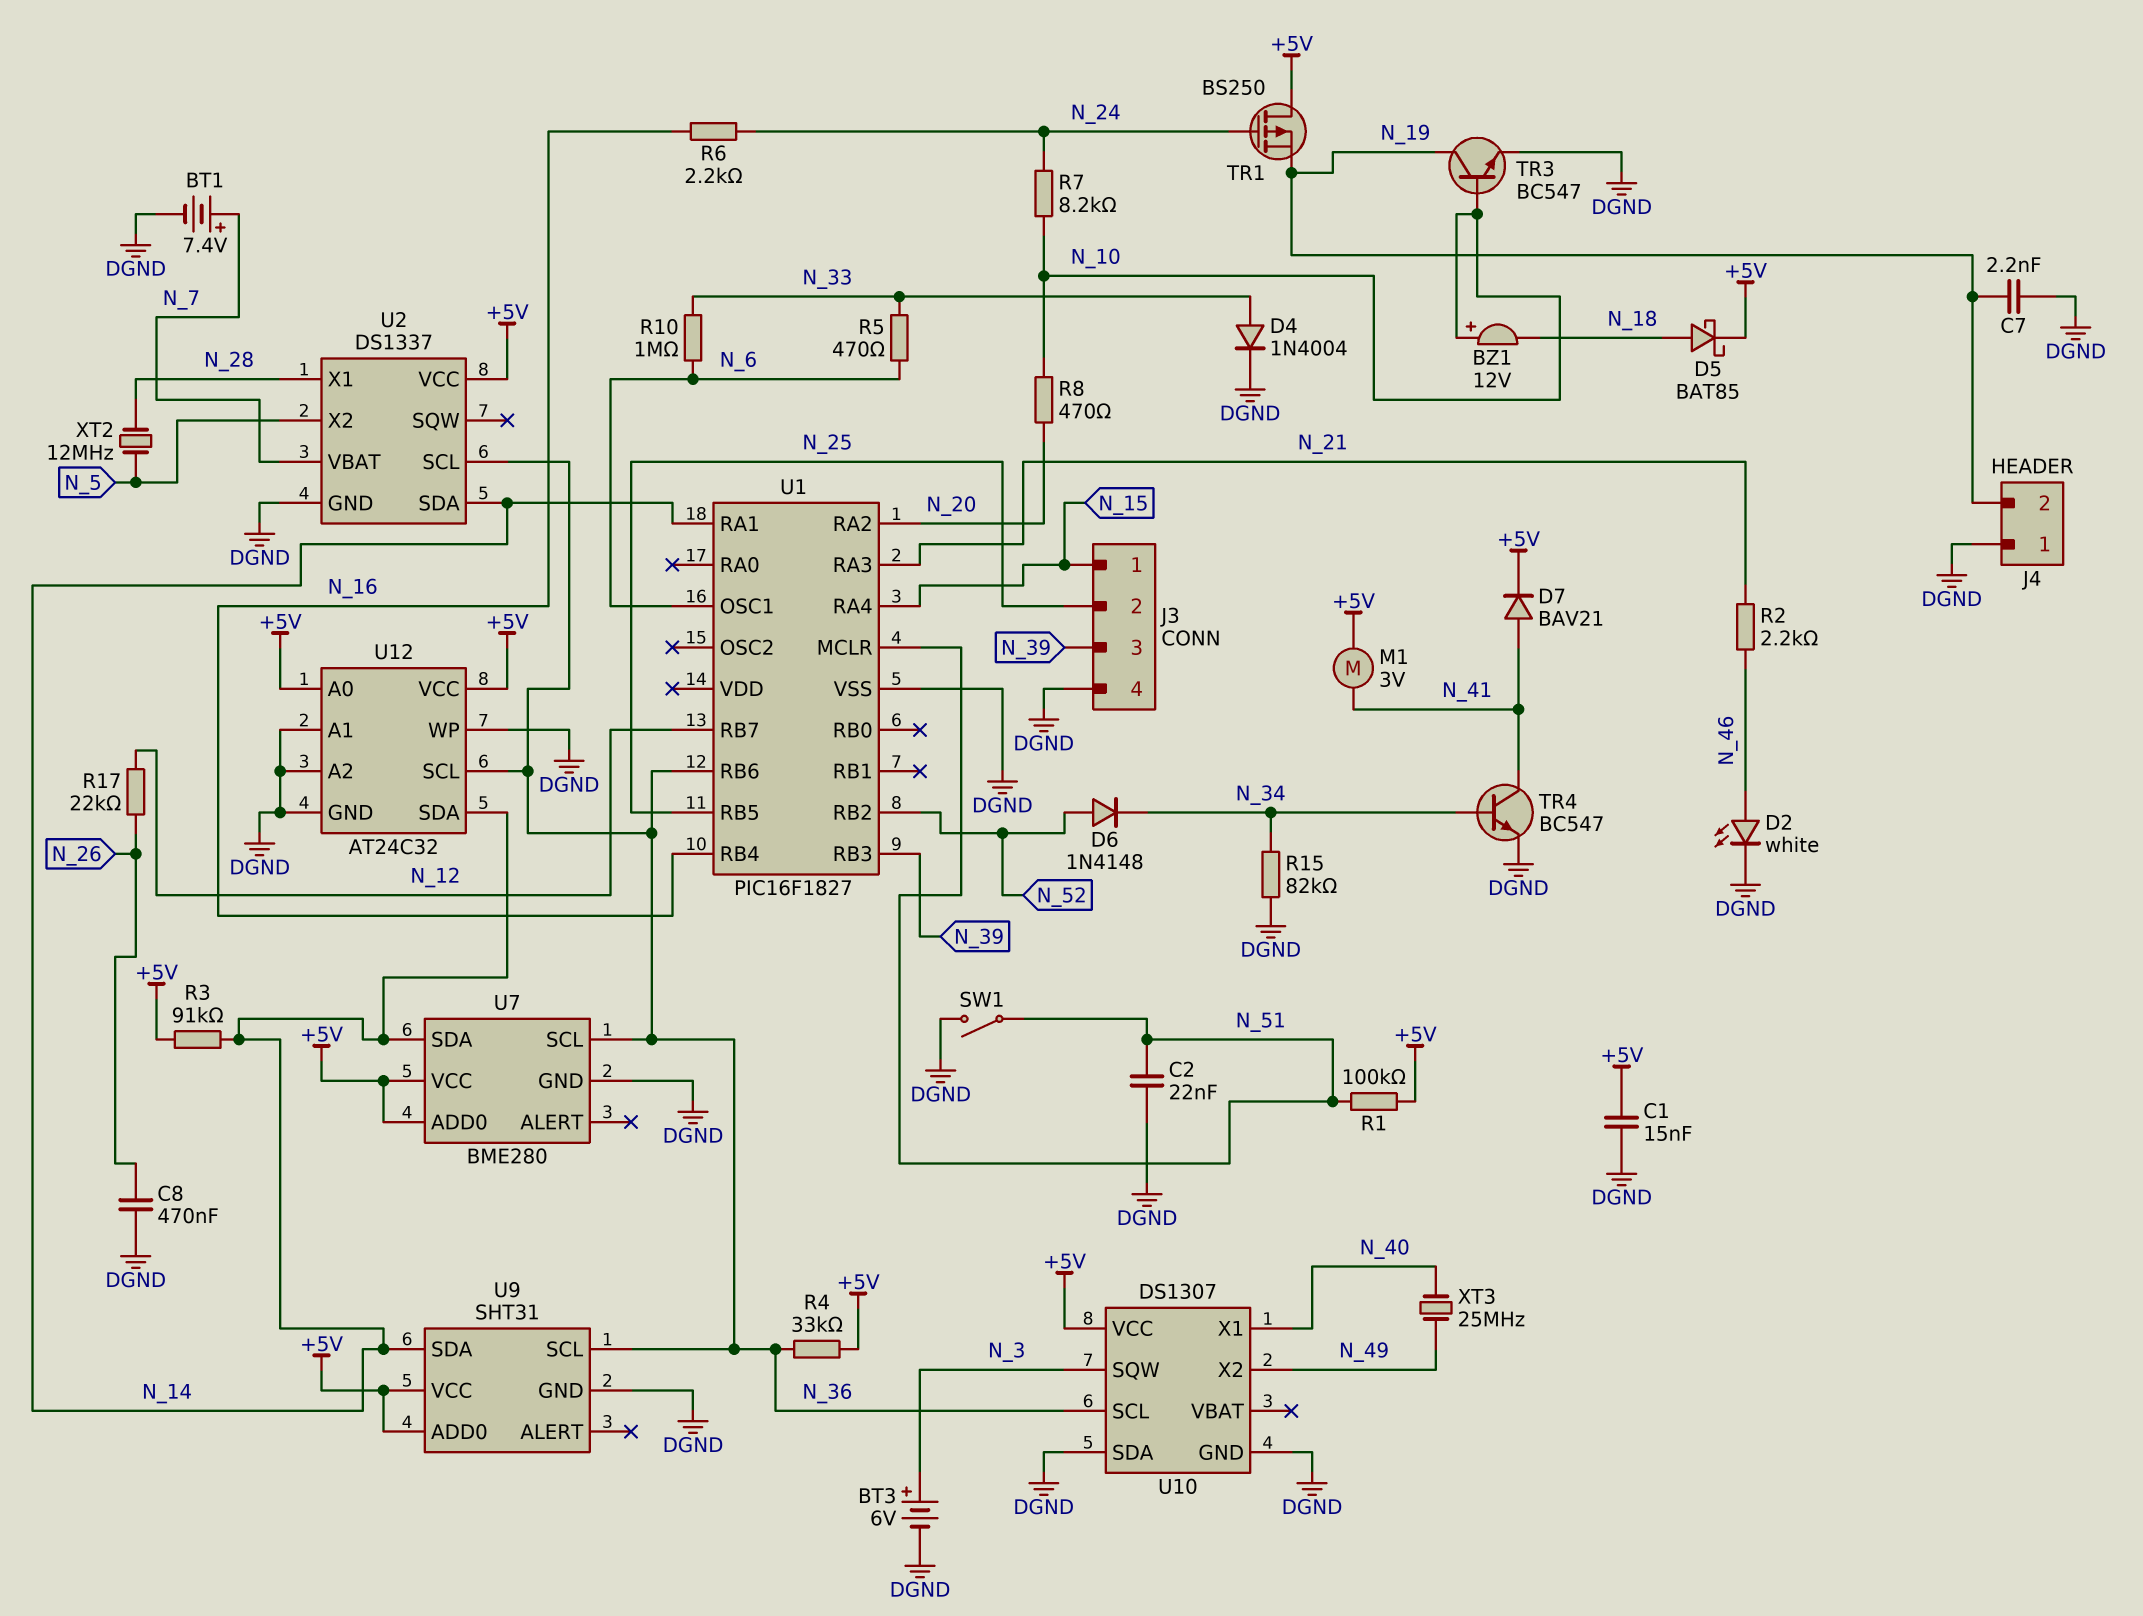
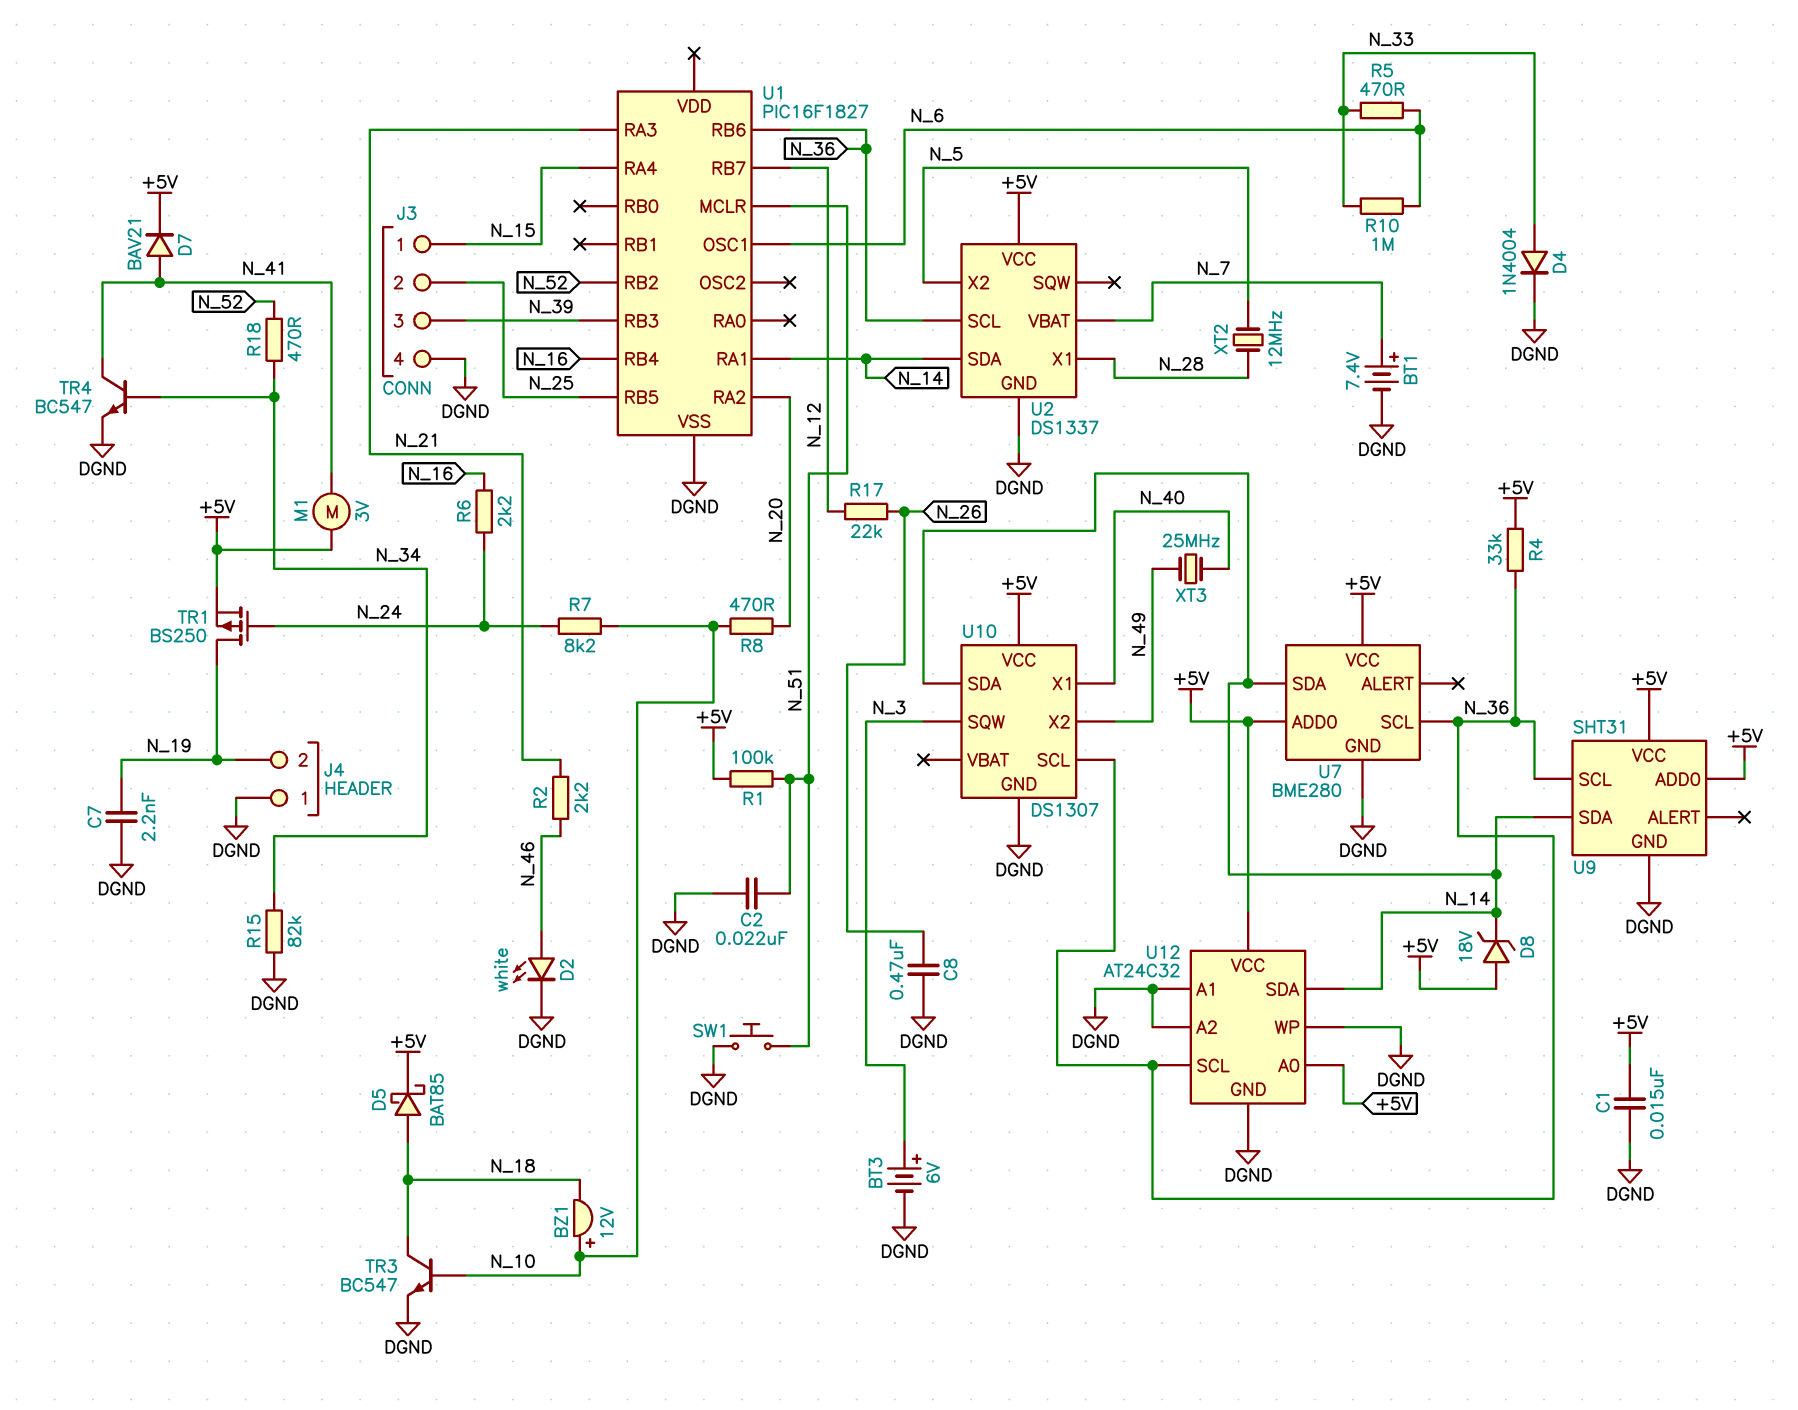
D6: diode 1N4148 (A N_52, K N_34) -> none
D8: none -> zener 18V (A +5V, K N_14)
R3: 91k (+5V, N_14) -> none
R18: none -> 470 (N_34, N_52)
SW1: switch (DGND, N_51) -> button (DGND, N_51)
TR1: PMOS BS250 (G N_24, D +5V, S N_19) -> PMOS BS250 (G N_24, D N_19, S +5V)
TR3: NPN BC547 (B N_10, C N_19, E DGND) -> NPN BC547 (B N_10, C N_18, E DGND)
U10 pin SDA: DGND -> N_14

